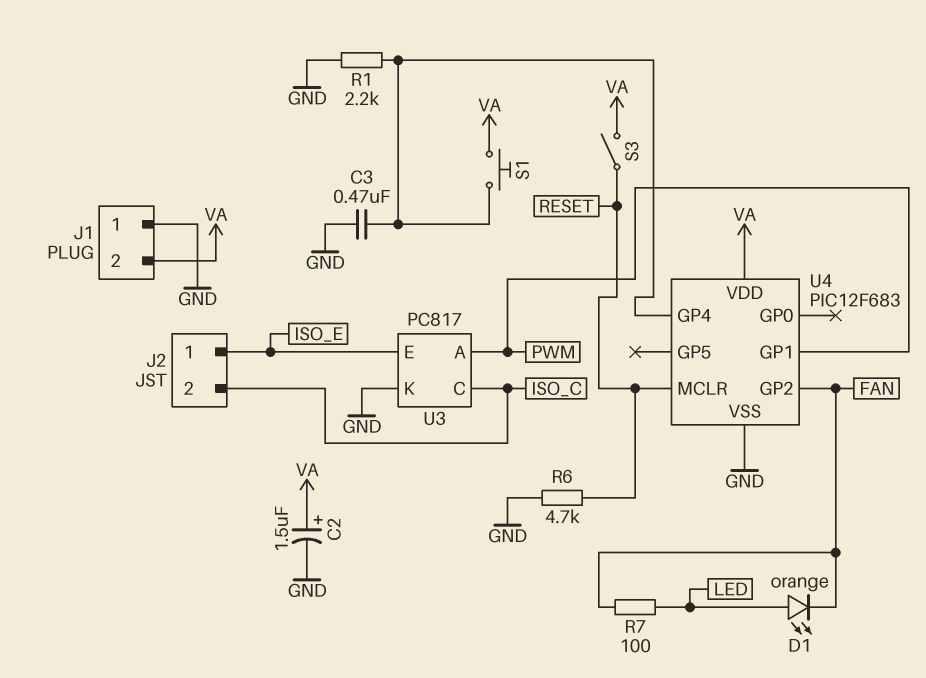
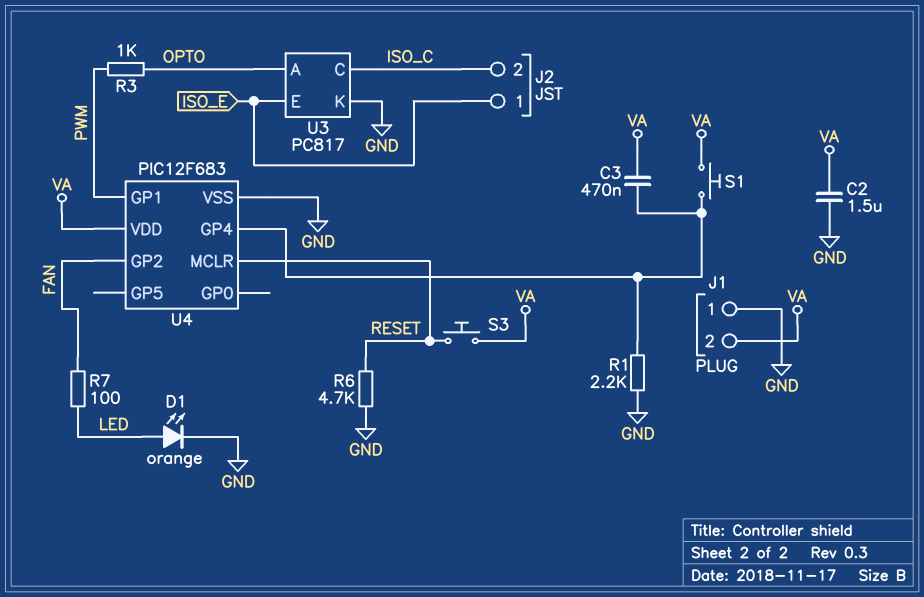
C2: 1.5uF (plus VA, minus GND) -> 1.5uF (GND, VA)
C3: 470nF (GND, U4/GP4) -> 470nF (U4/GP4, VA)
D1: LED orange (A LED, K FAN) -> LED orange (A LED, K GND)
R3: none -> 1k (OPTO, PWM)
S3: switch (RESET, VA) -> button (RESET, VA)
U3 pin A: PWM -> OPTO

